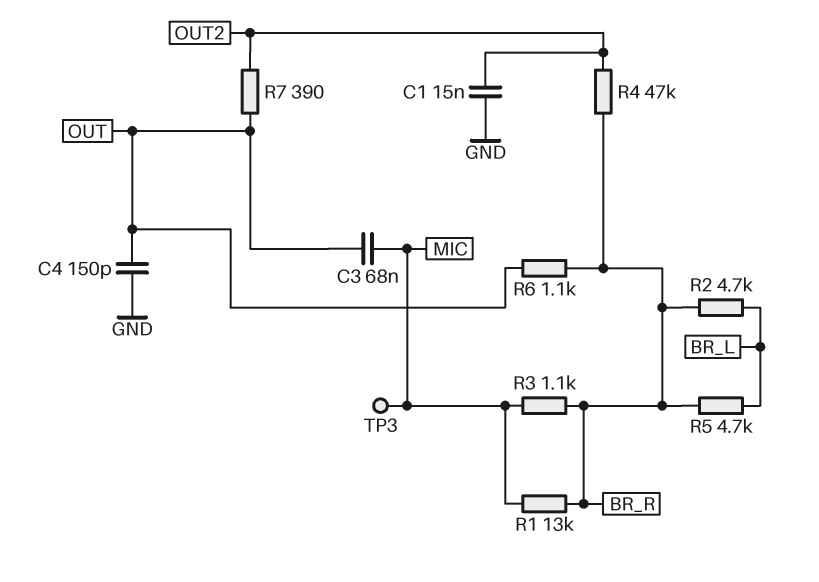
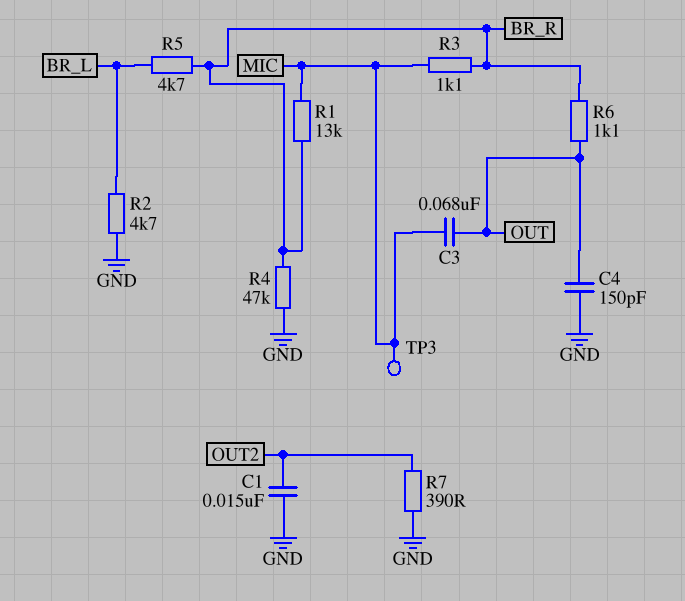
R2: 4.7k (BR_L, BR_R) -> 4.7k (BR_L, GND)
R4: 47k (BR_R, OUT2) -> 47k (BR_R, GND)
R7: 390 (OUT, OUT2) -> 390 (GND, OUT2)

